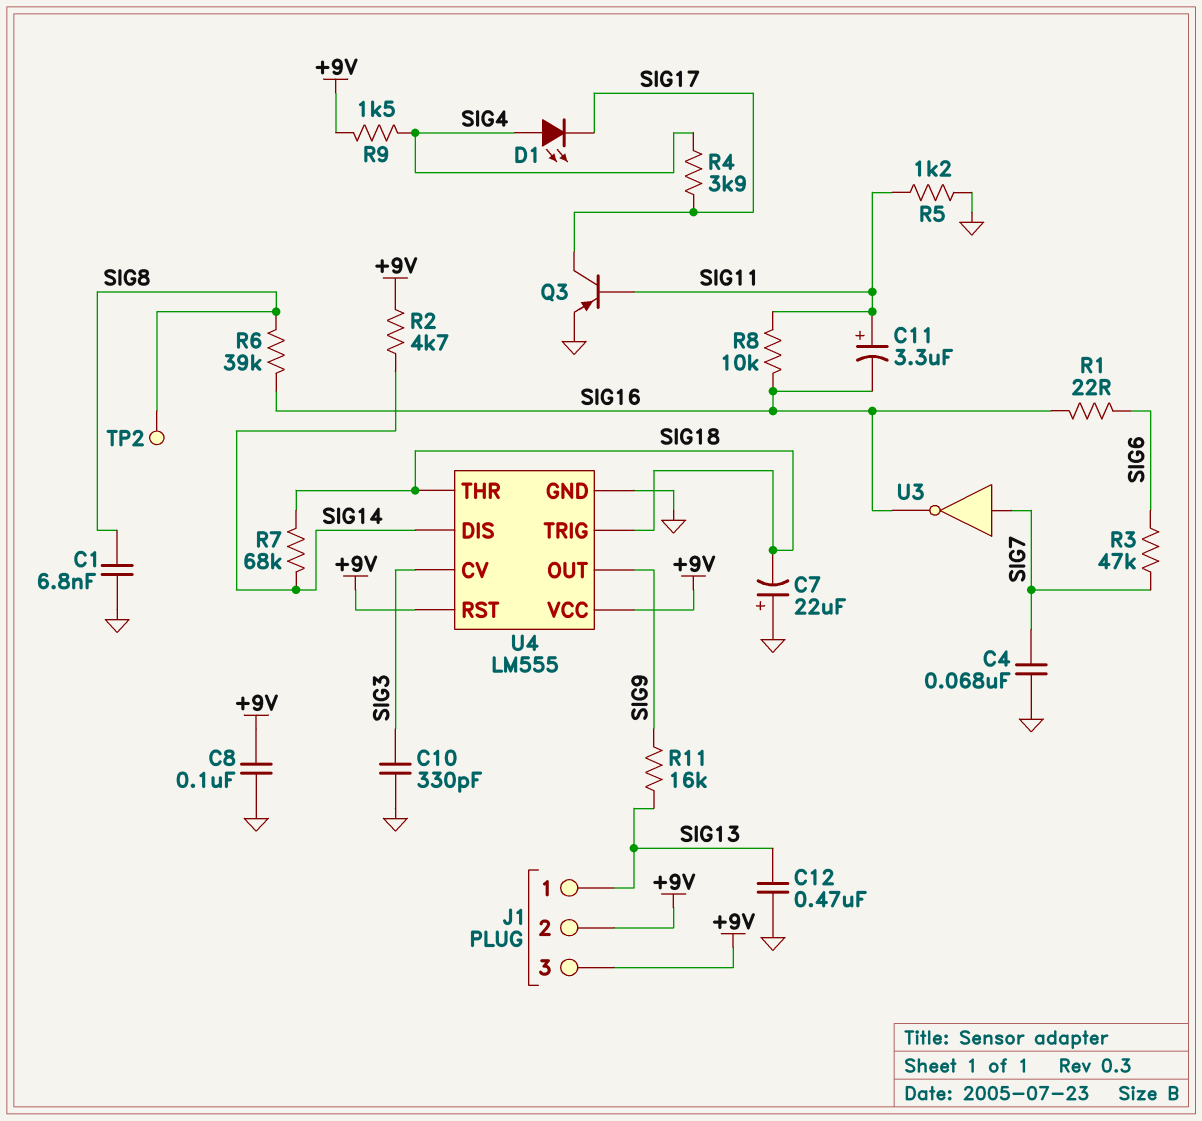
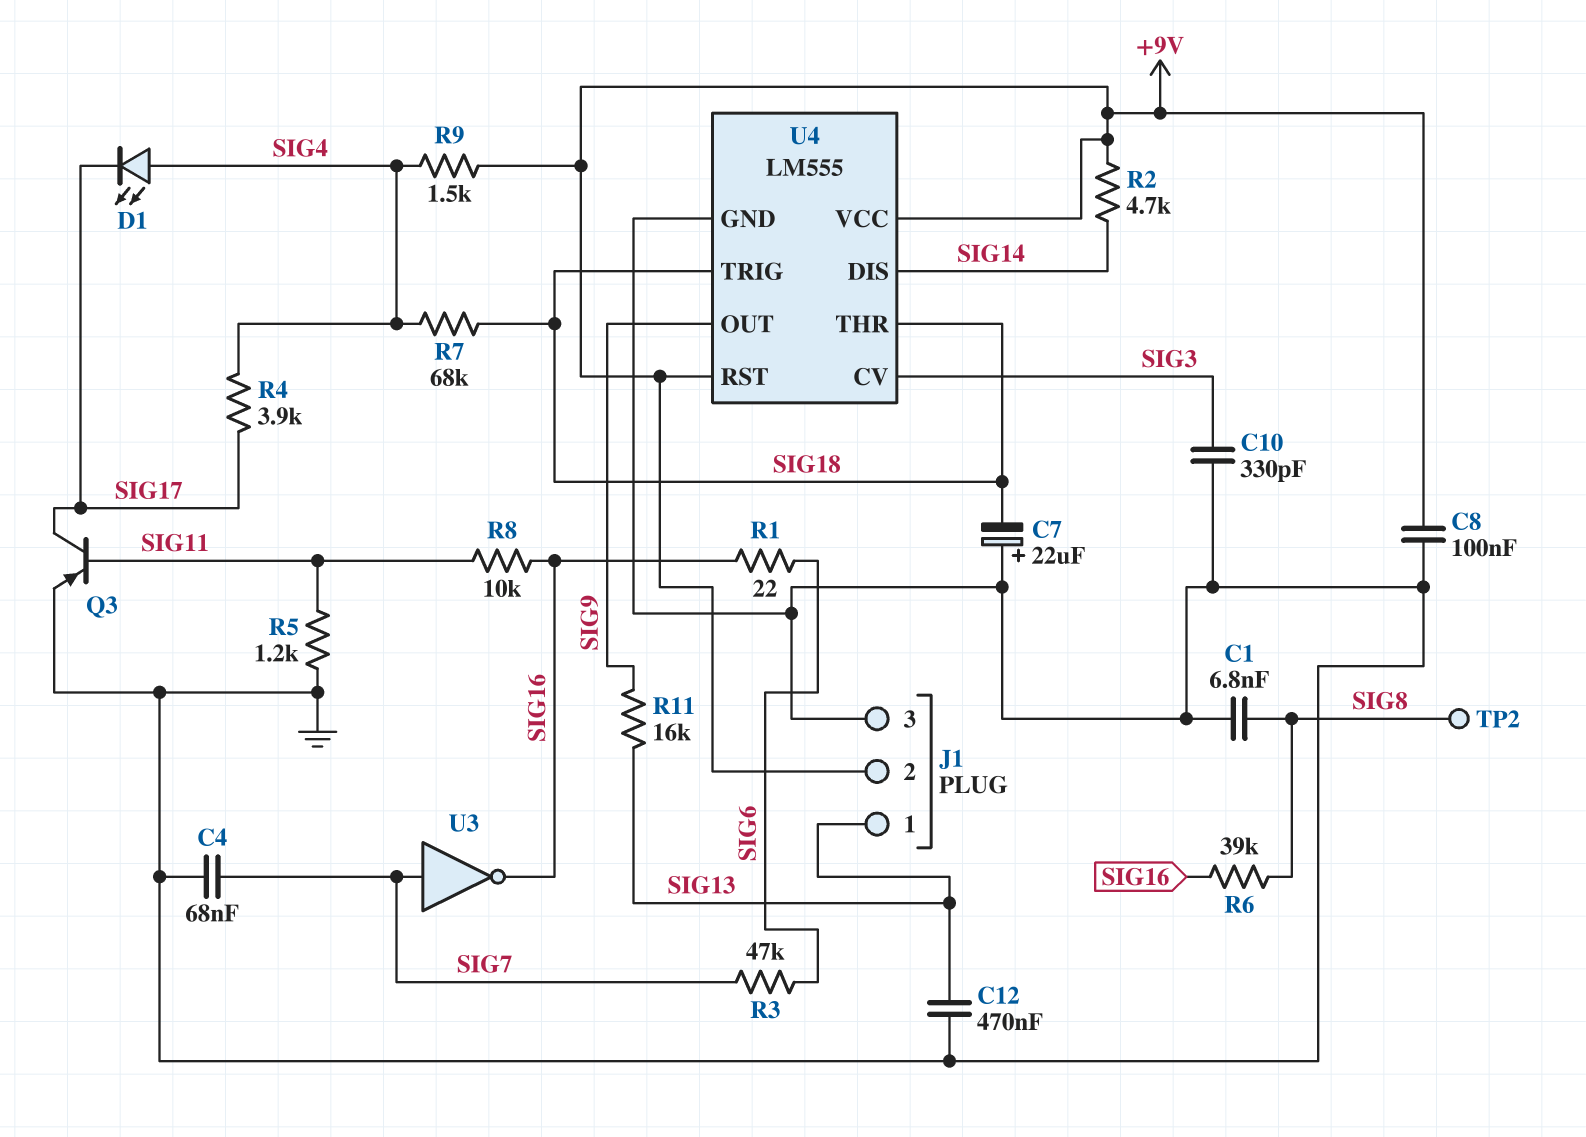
C11: 3.3uF (plus SIG11, minus SIG16) -> none
J1 pin 3: +9V -> GND
R7: 68k (SIG14, SIG18) -> 68k (SIG4, SIG18)

